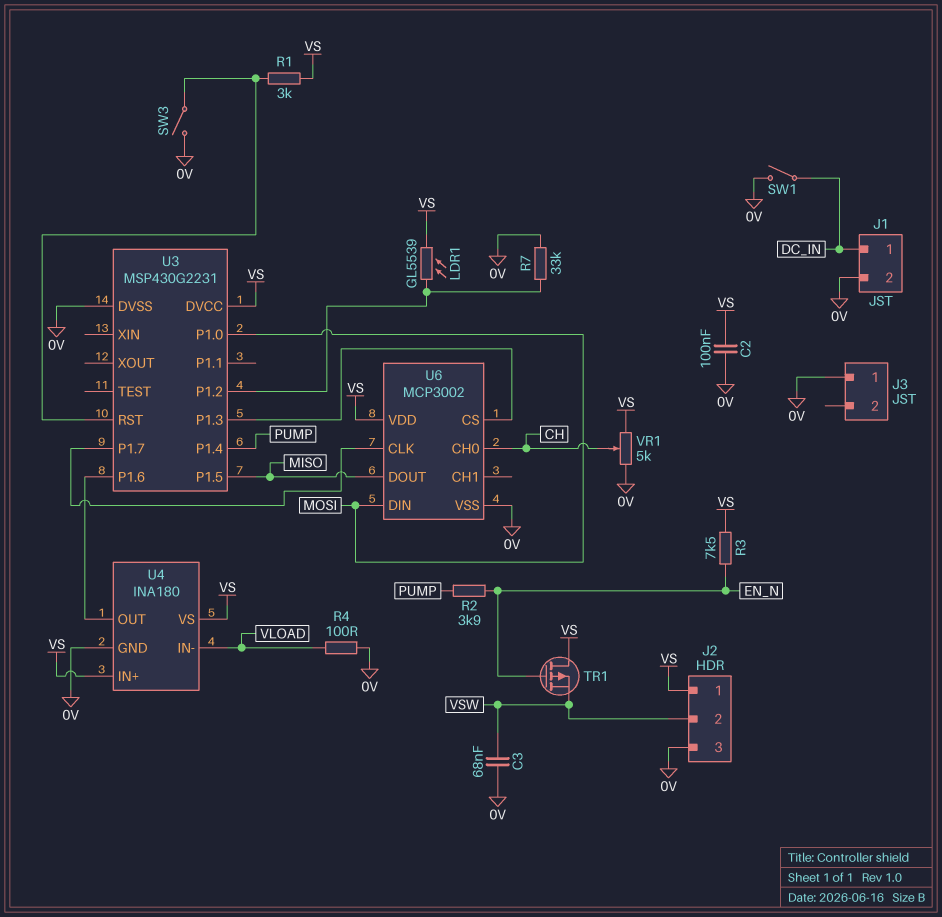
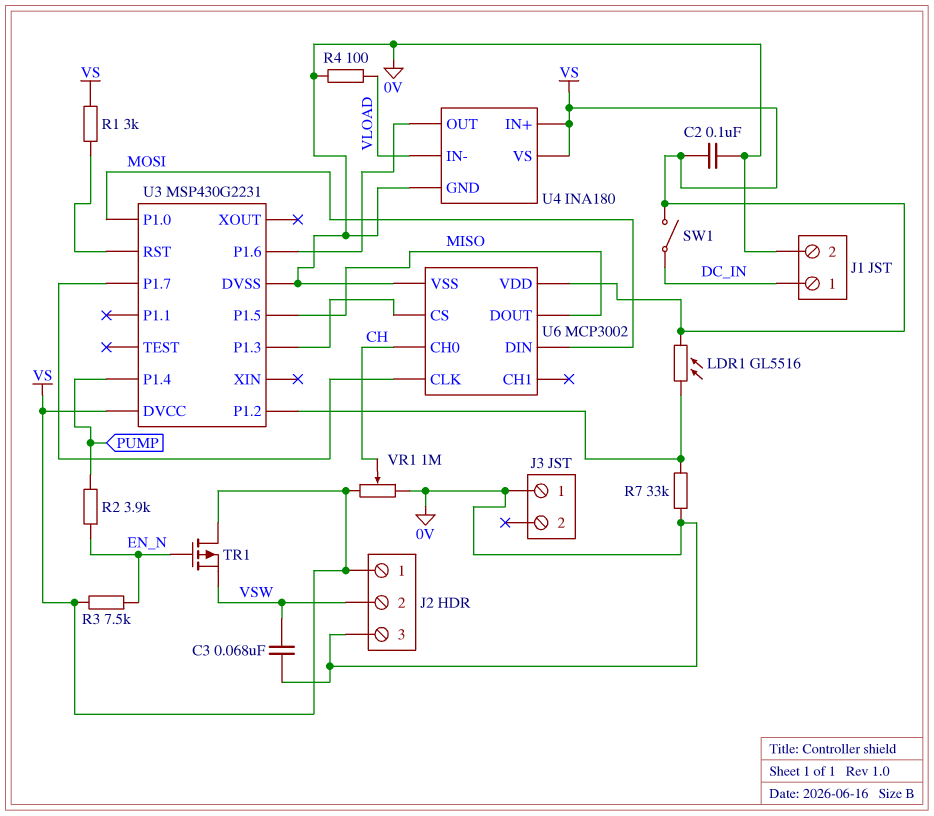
LDR1: GL5539 (U3/P1.2, VS) -> GL5516 (U3/P1.2, VS)
SW1: switch (0V, DC_IN) -> switch (DC_IN, VS)
SW3: switch (0V, U3/RST) -> none
VR1: 5k (0V, VS, wiper CH) -> 1M (0V, VS, wiper CH)

